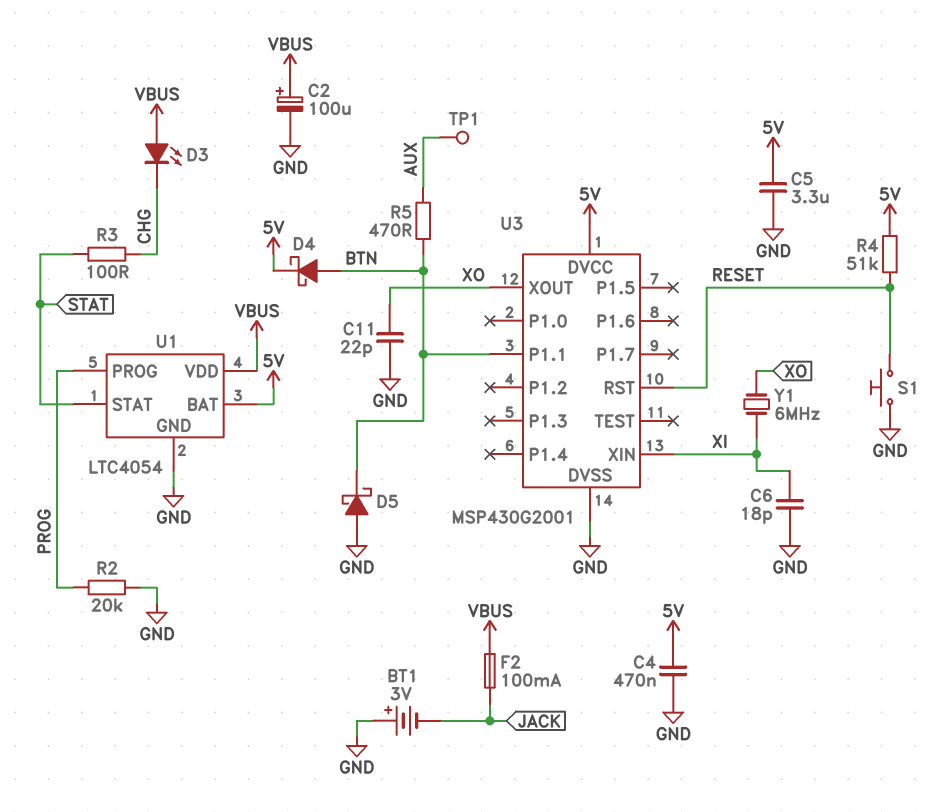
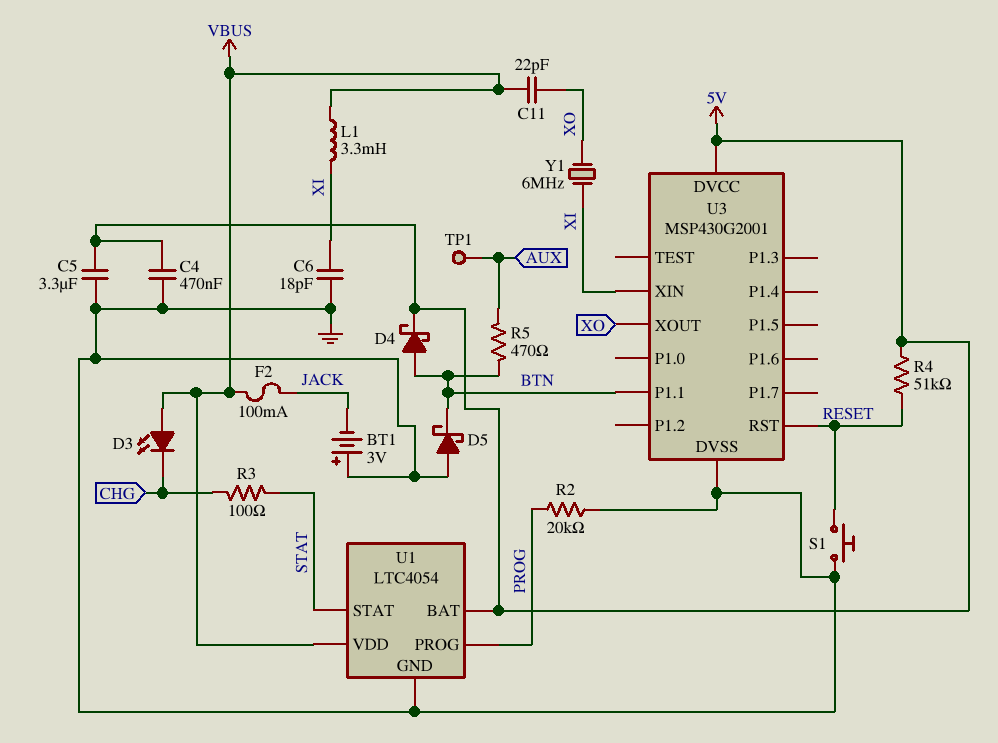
C2: 100uF (plus VBUS, minus GND) -> none
C11: 22pF (GND, XO) -> 22pF (VBUS, XO)
L1: none -> 3.3mH (VBUS, XI)

